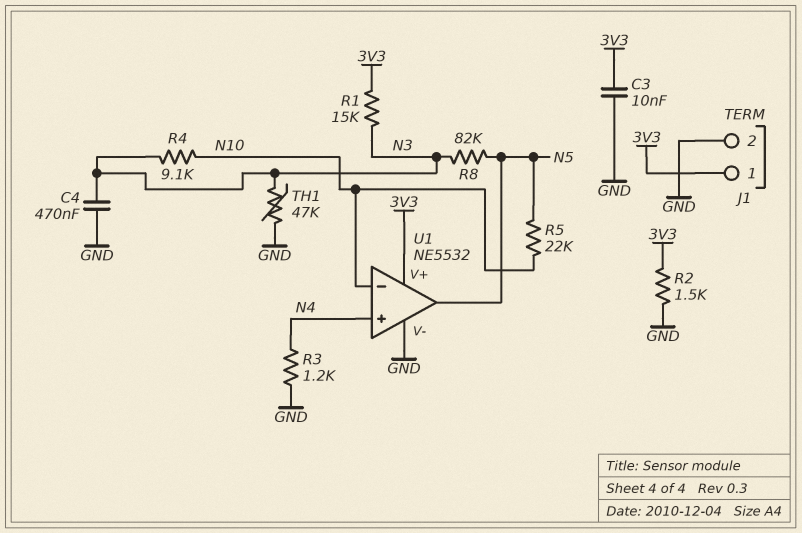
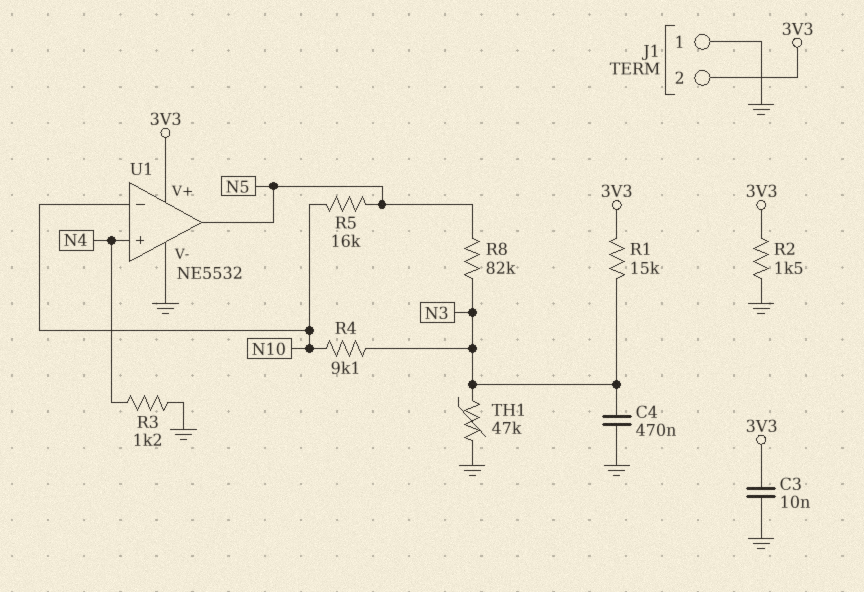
J1 pin 1: 3V3 -> GND
J1 pin 2: GND -> 3V3
R5: 22k (N5, N10) -> 16k (N5, N10)

